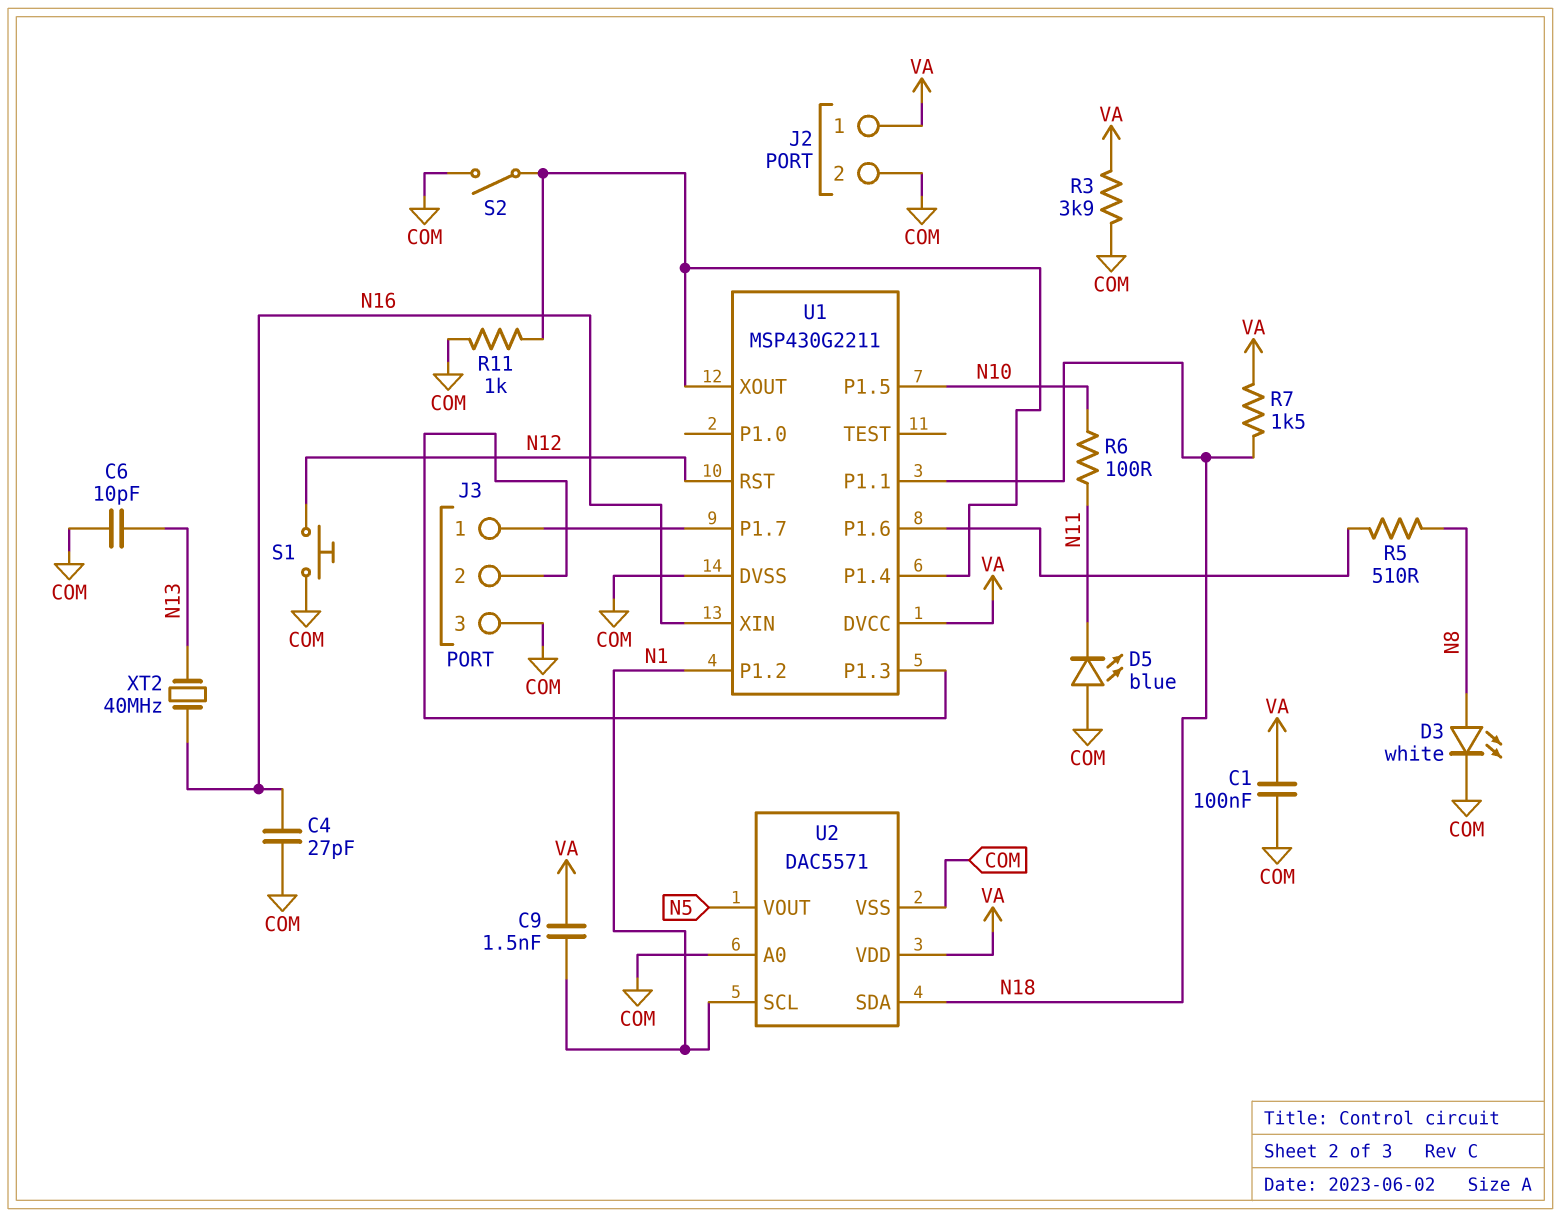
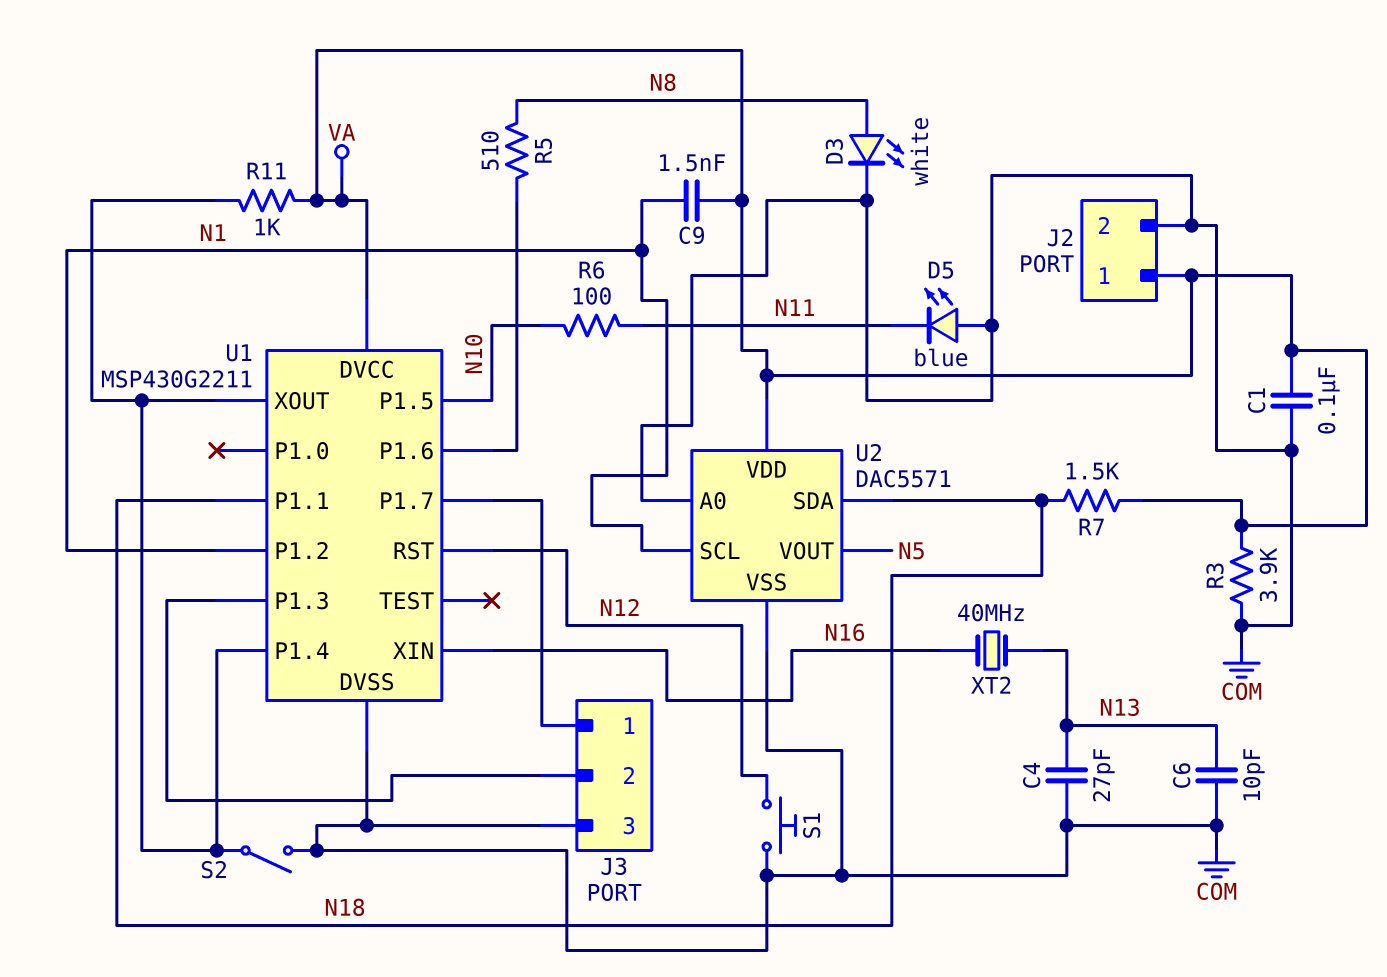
C4: 27pF (COM, N16) -> 27pF (COM, N13)
R11: 1k (COM, U1/P1.4) -> 1k (U1/P1.4, VA)

